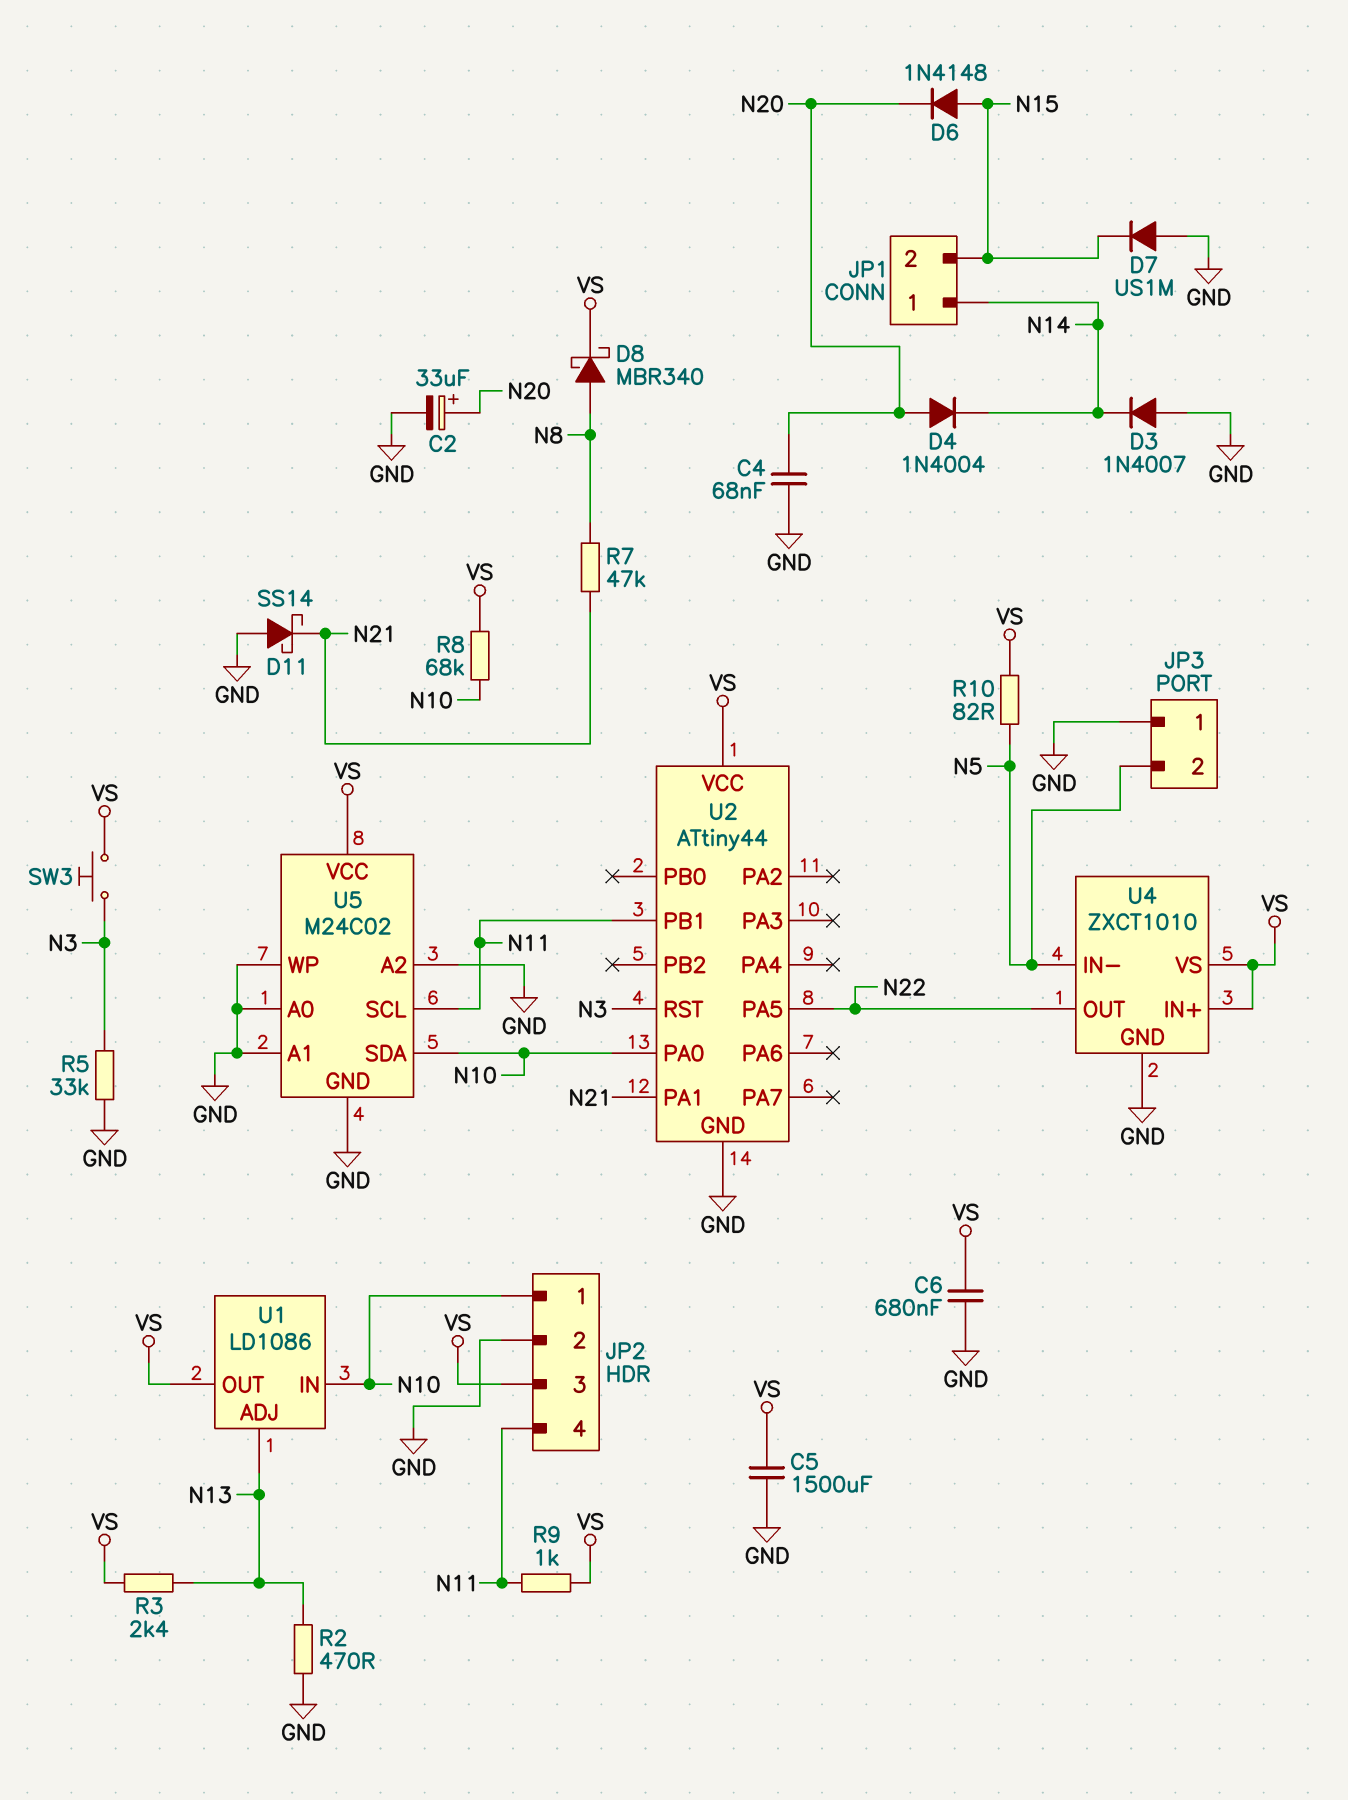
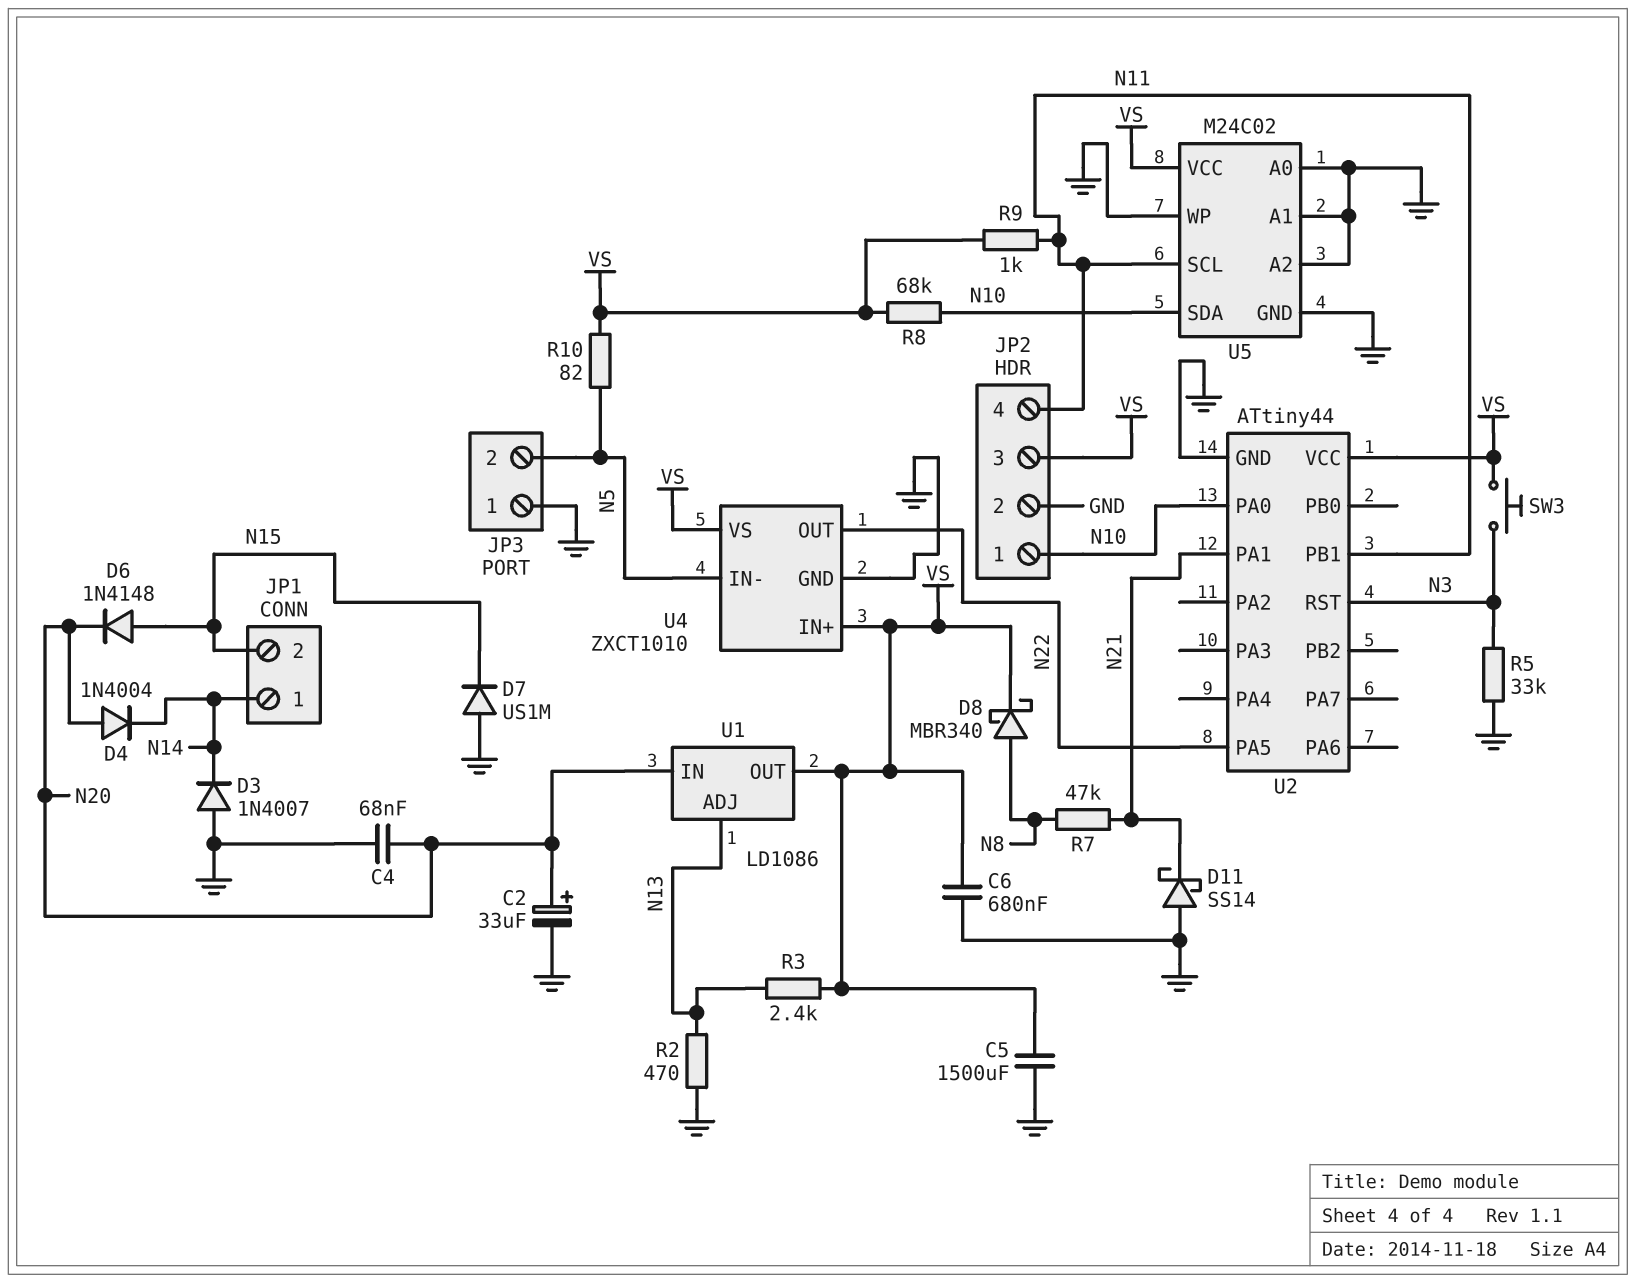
U1 pin IN: N10 -> N20

